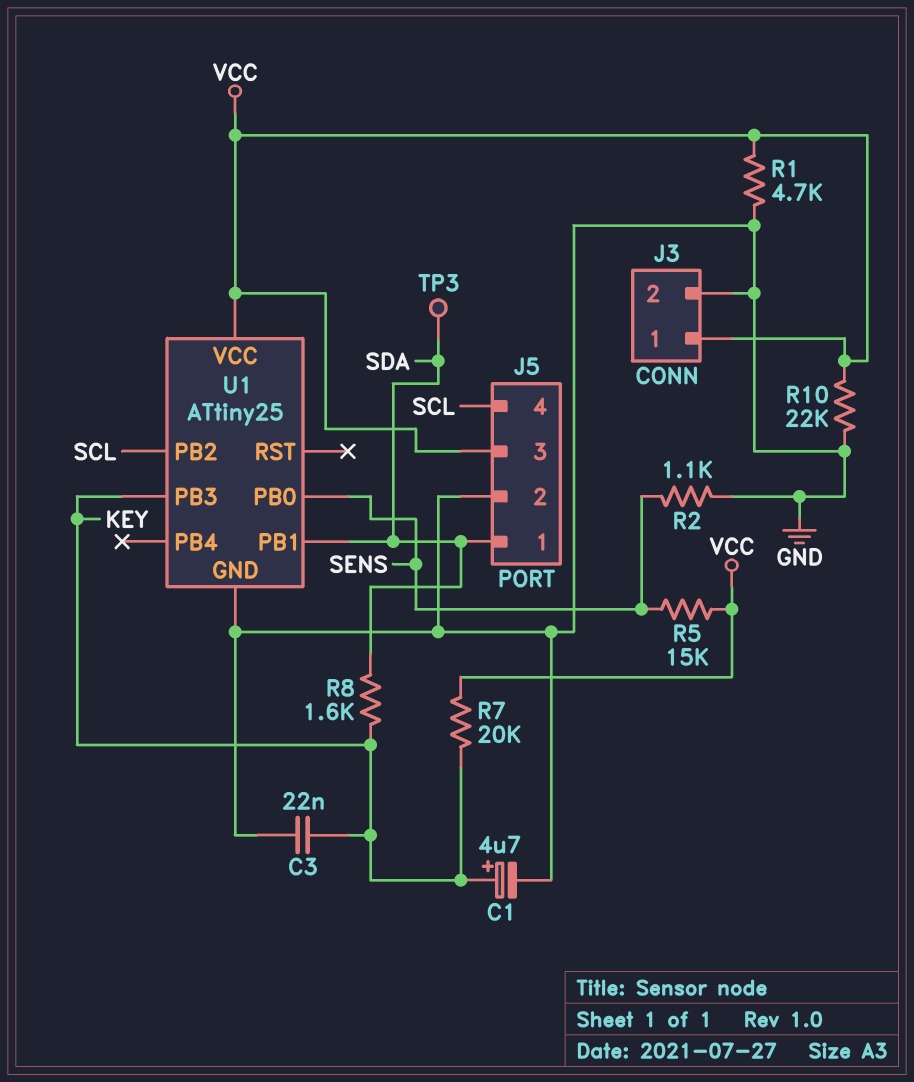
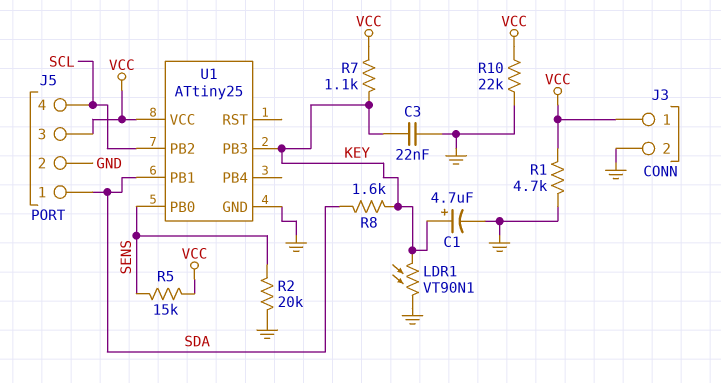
LDR1: none -> VT90N1 (GND, KEY)
R2: 1.1k (GND, SENS) -> 20k (GND, SENS)
R7: 20k (KEY, VCC) -> 1.1k (KEY, VCC)
TP3: test point (SDA) -> none

